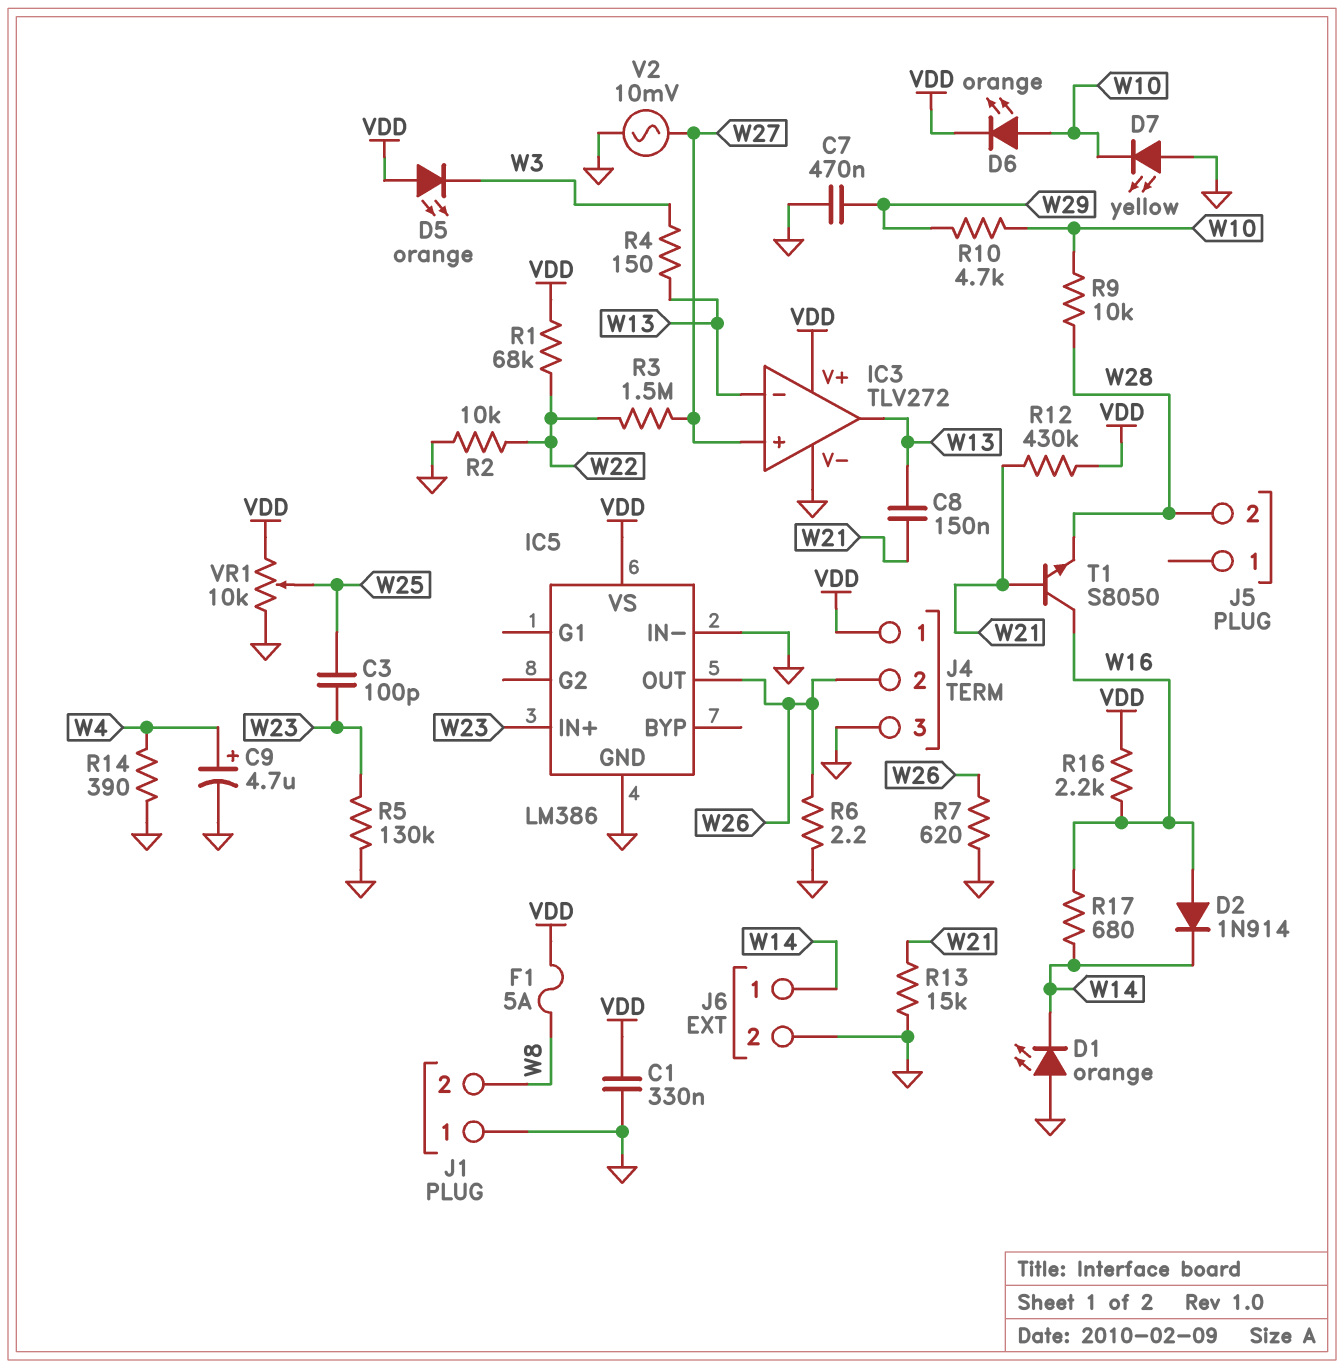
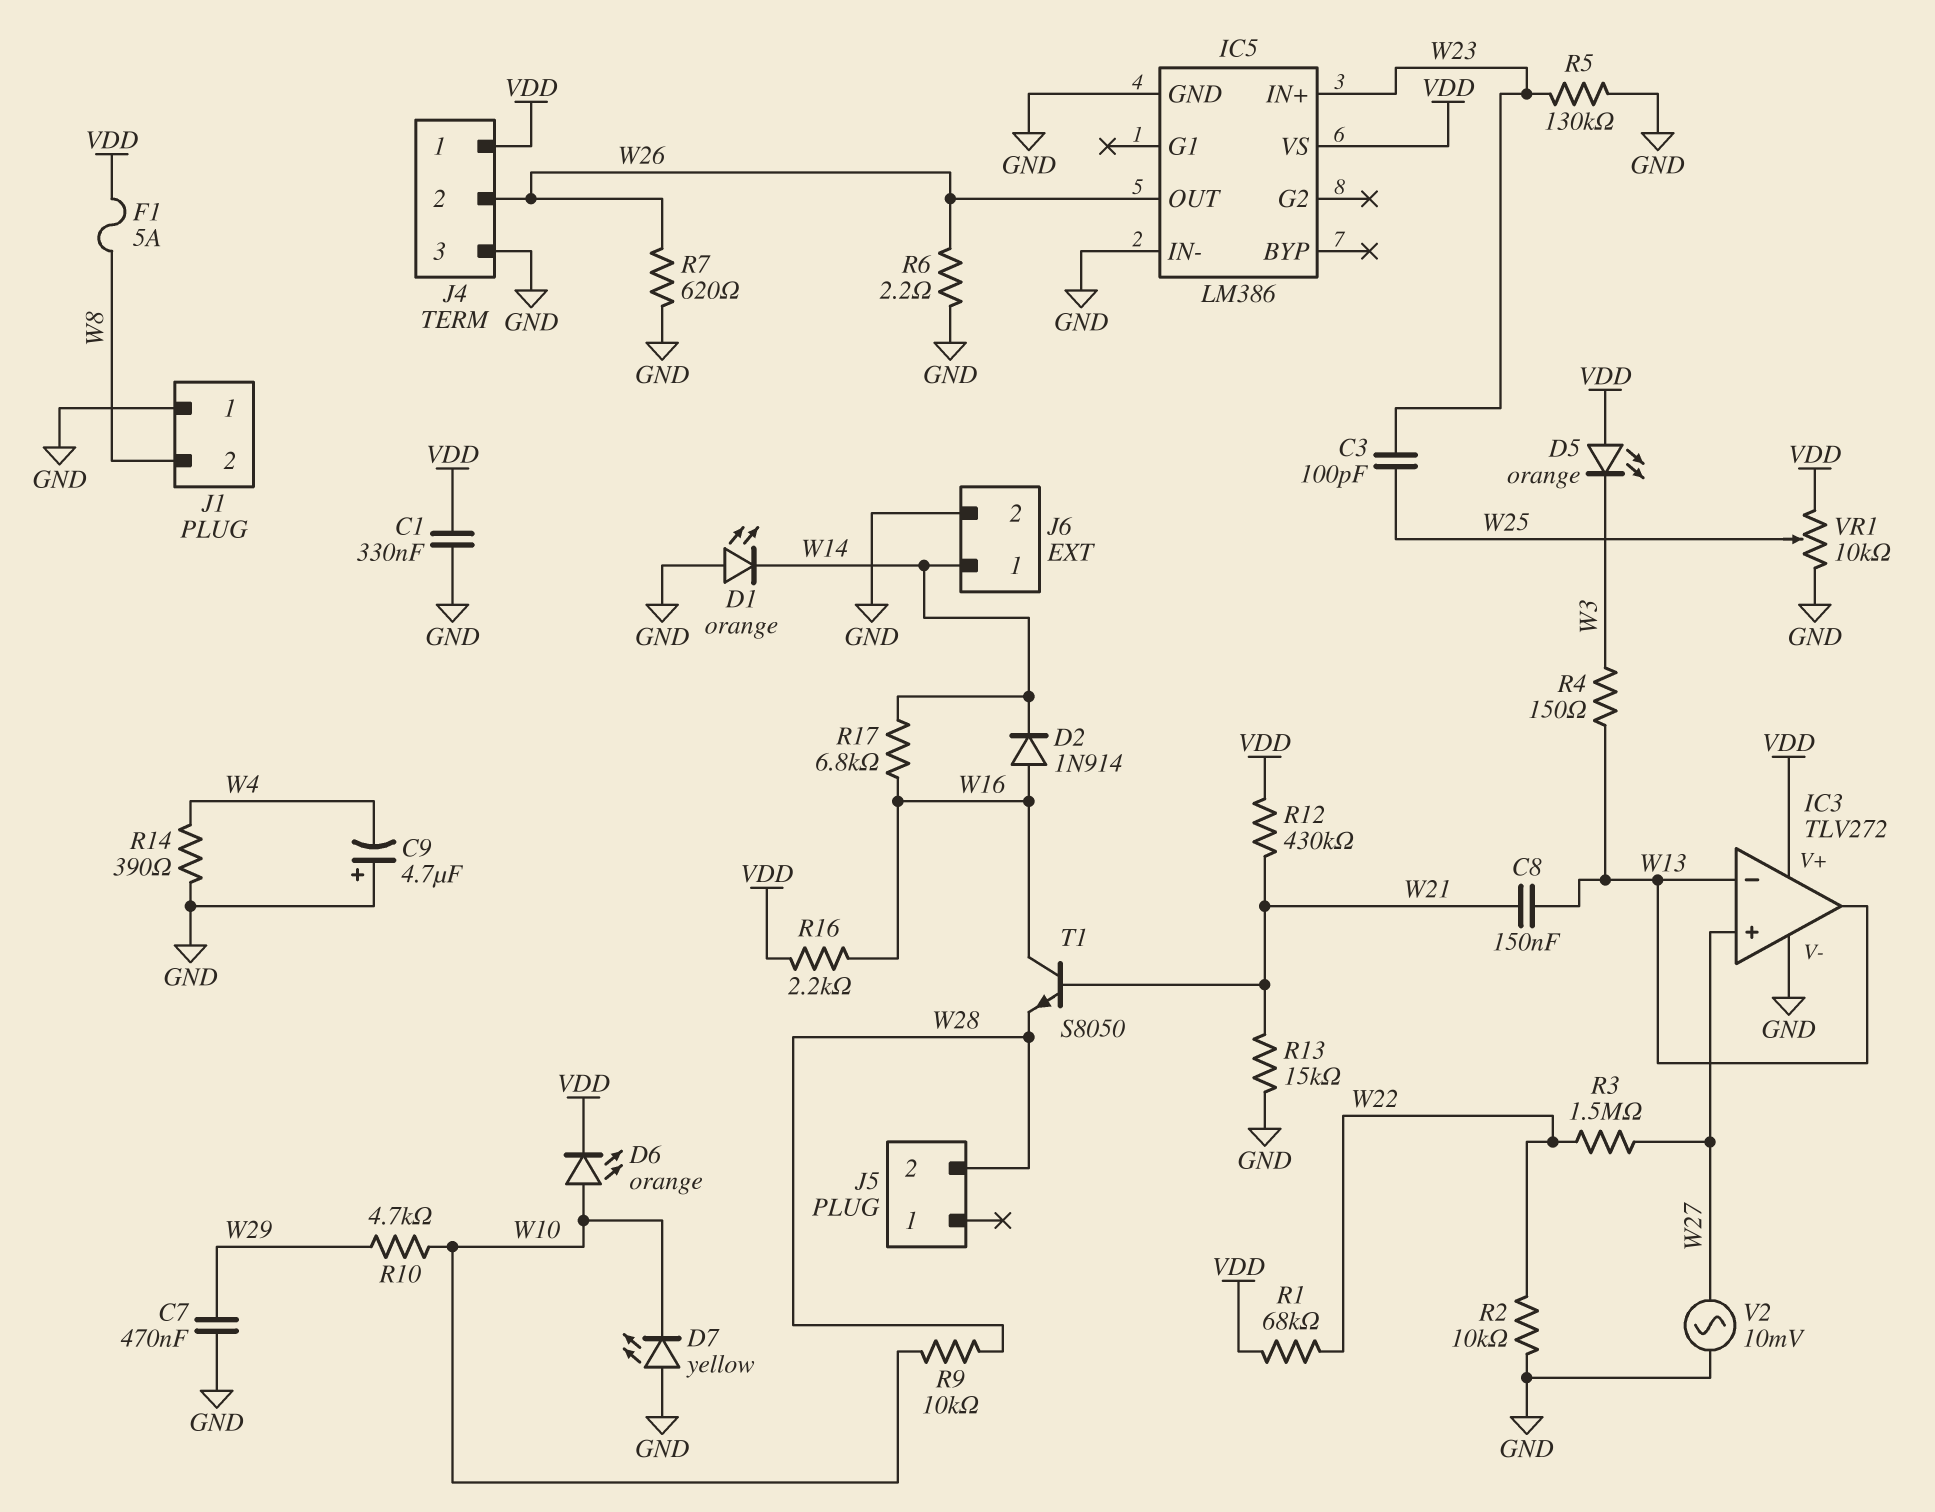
C9: 4.7uF (plus W4, minus GND) -> 4.7uF (plus GND, minus W4)
R17: 680 (W14, W16) -> 6.8k (W14, W16)

